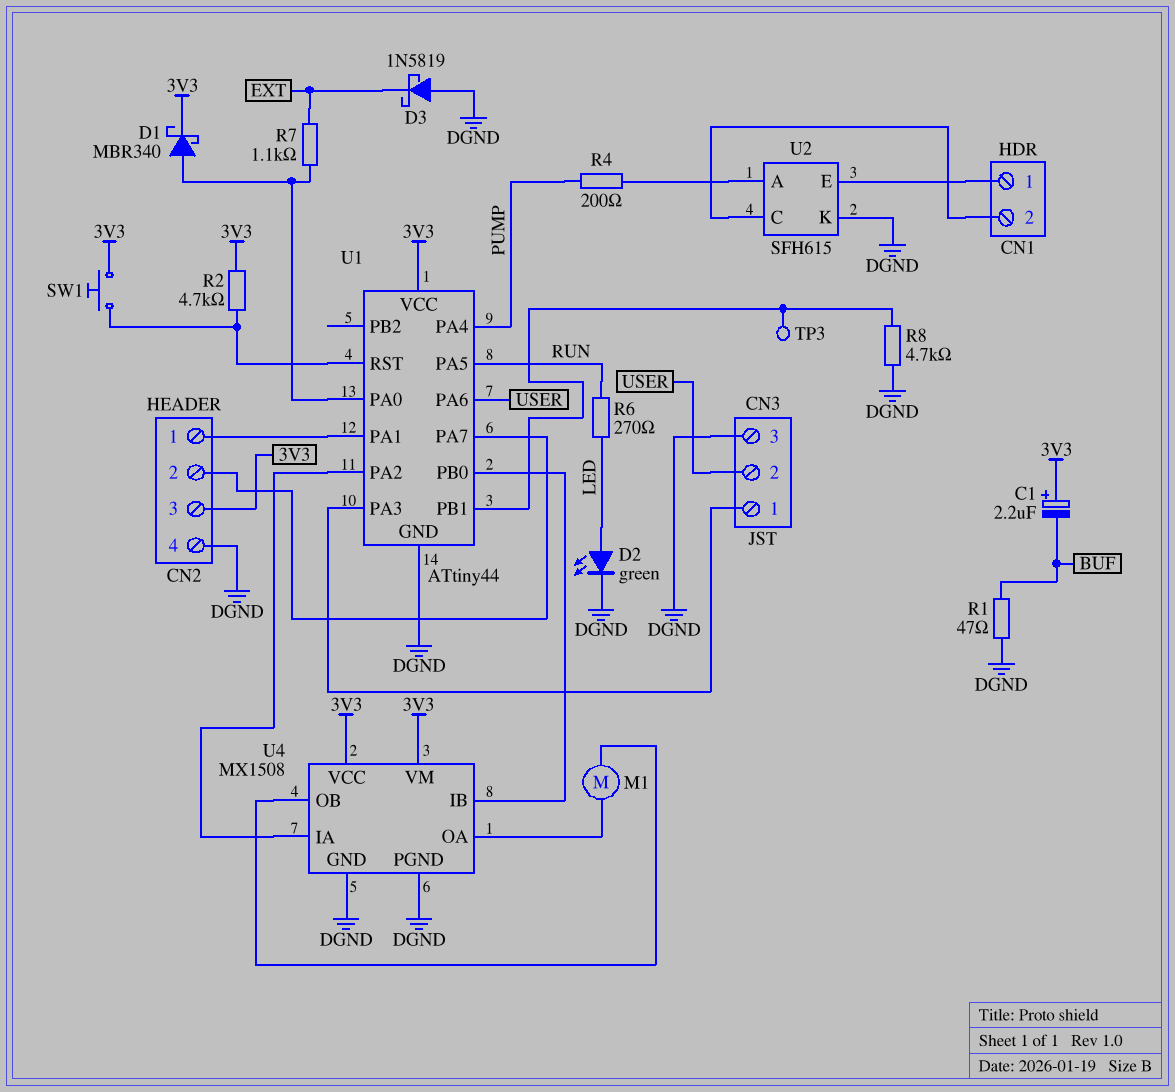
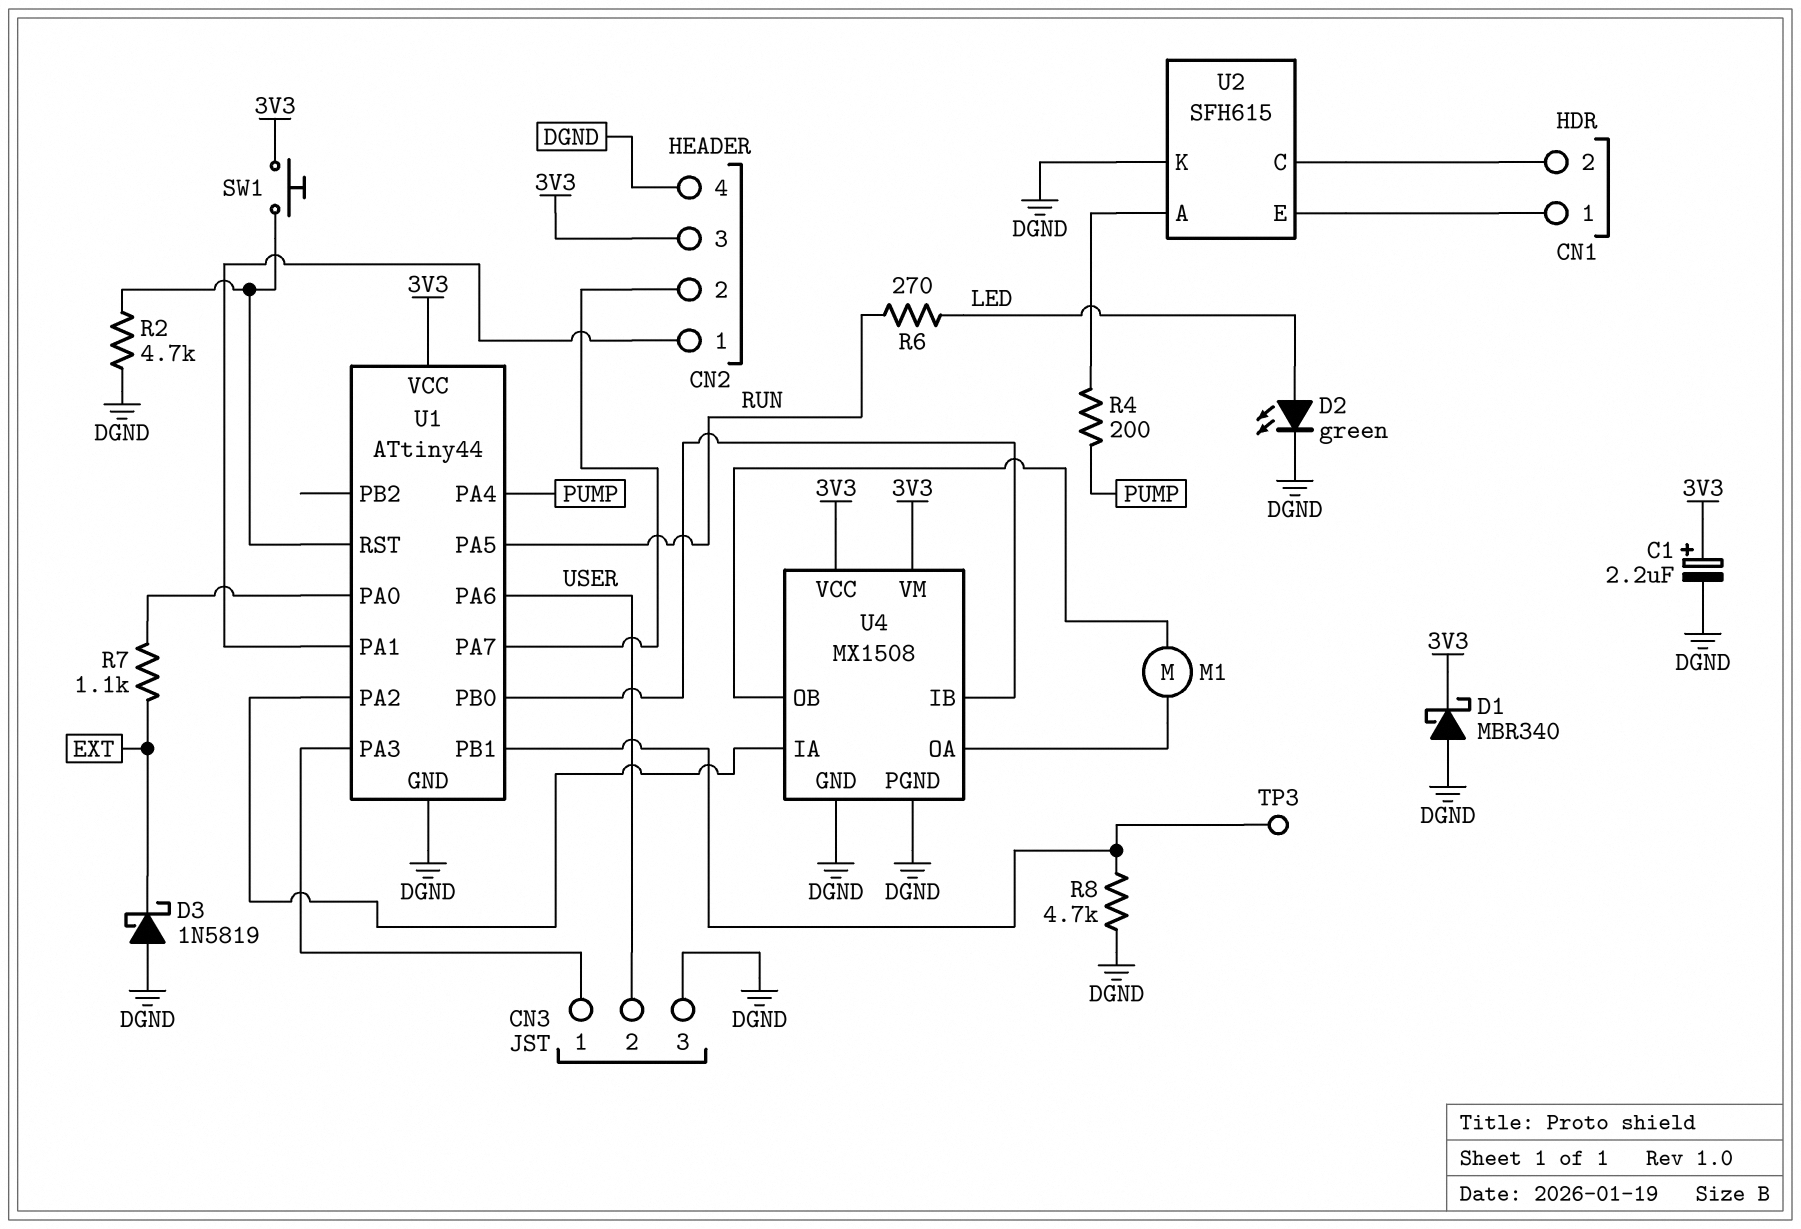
C1: 2.2uF (plus 3V3, minus BUF) -> 2.2uF (plus 3V3, minus DGND)
D1: schottky MBR340 (A U1/PA0, K 3V3) -> schottky MBR340 (A DGND, K 3V3)
R1: 47 (BUF, DGND) -> none
R2: 4.7k (3V3, U1/RST) -> 4.7k (DGND, U1/RST)

